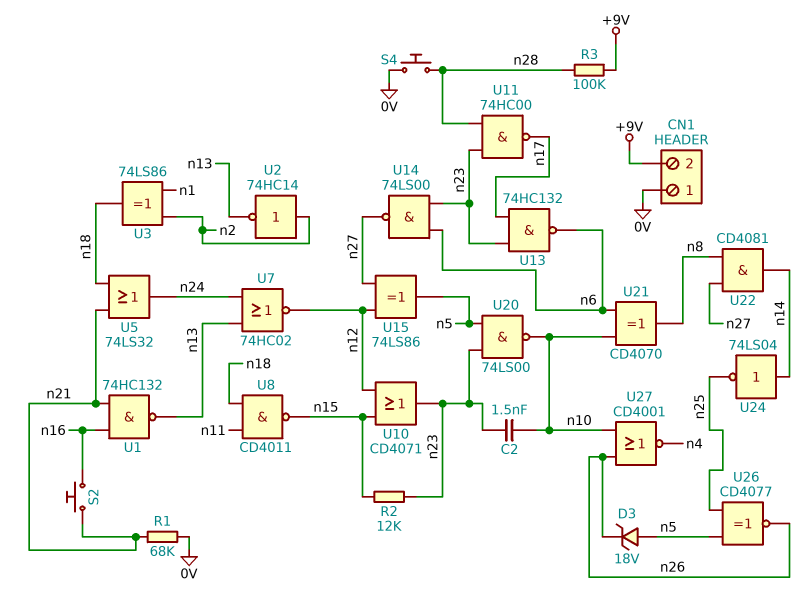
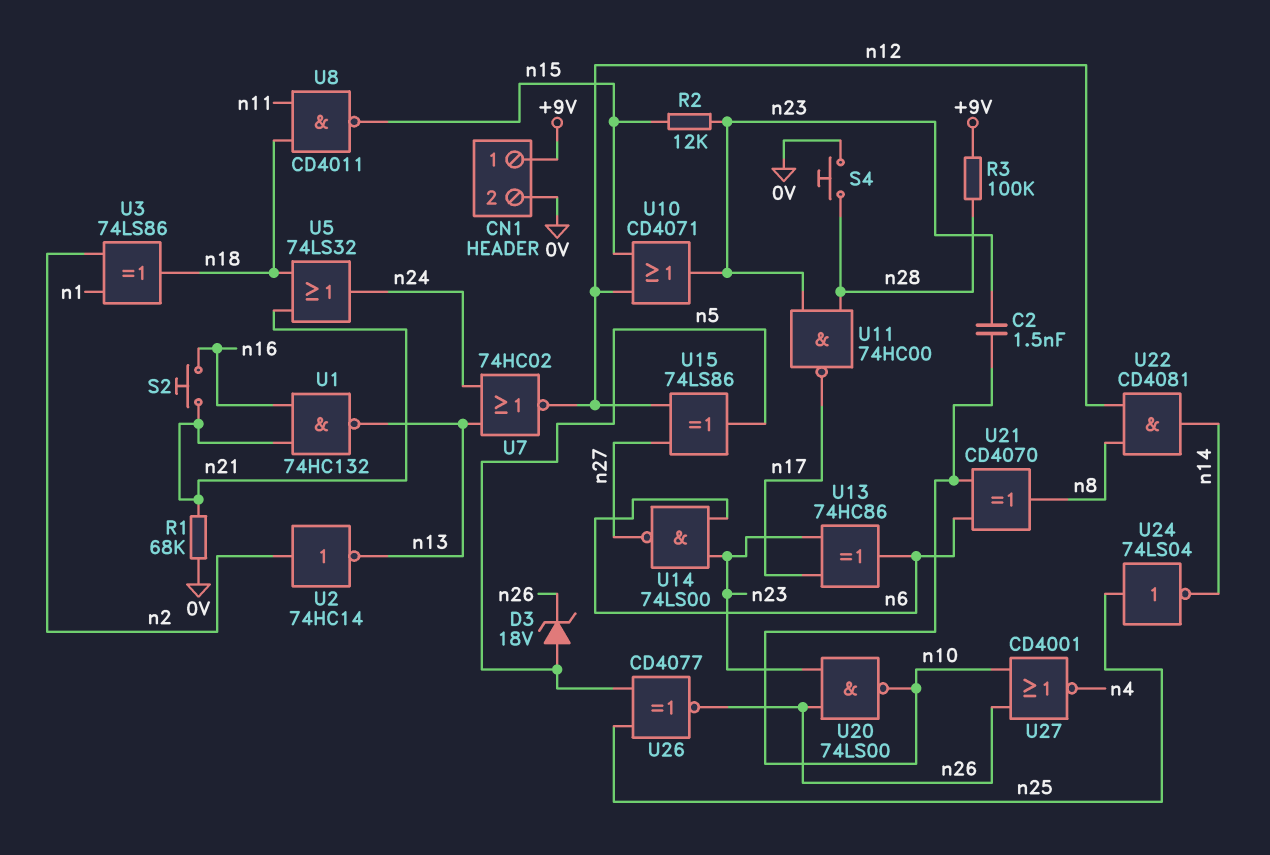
CN1 pin 1: 0V -> +9V
CN1 pin 2: +9V -> 0V
U13: NAND 74HC132 (in n17, in n23, out n6) -> XOR 74HC86 (in n17, in n23, out n6)
U20: NAND 74LS00 (in n5, in n23, out n10) -> NAND 74LS00 (in n23, in n26, out n10)
U22: AND CD4081 (in n8, in n27, out n14) -> AND CD4081 (in n8, in n12, out n14)
U24: NOT 74LS04 (in n14, out n25) -> NOT 74LS04 (in n25, out n14)

